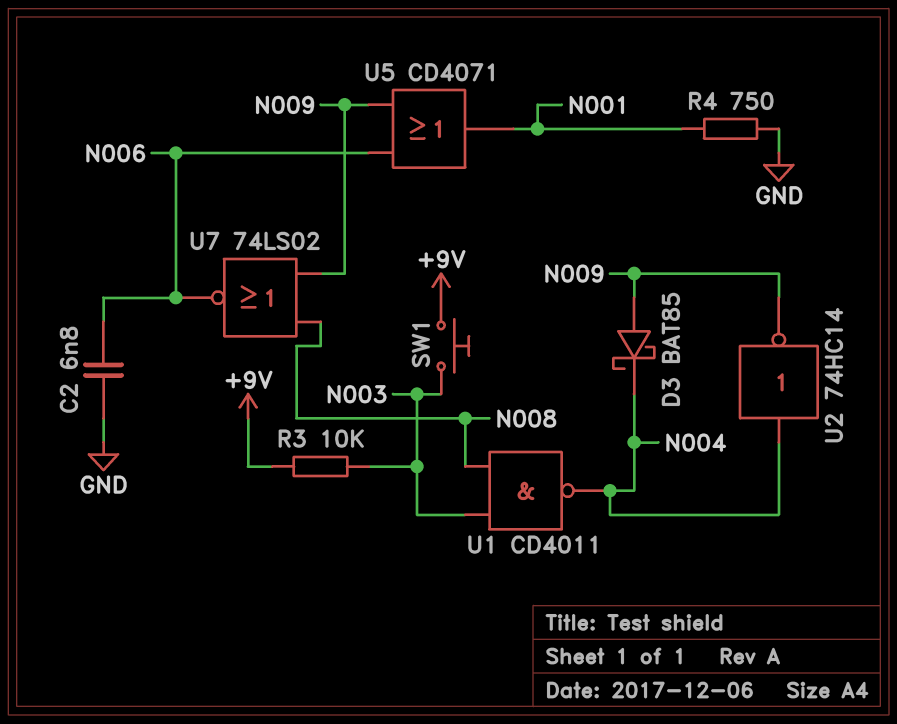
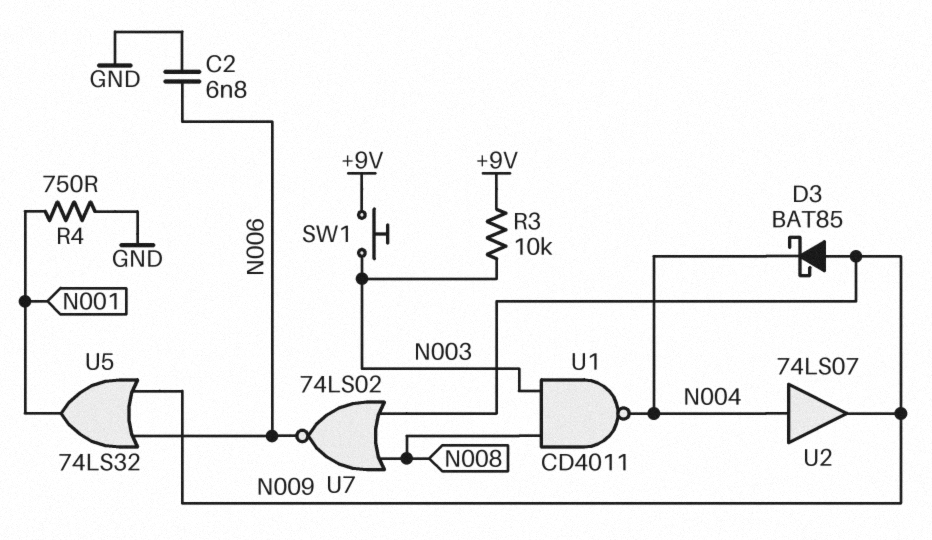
U2: NOT 74HC14 (in N004, out N009) -> buffer 74LS07 (in N004, out N009)
U5: OR CD4071 (in N006, in N009, out N001) -> OR 74LS32 (in N006, in N009, out N001)

